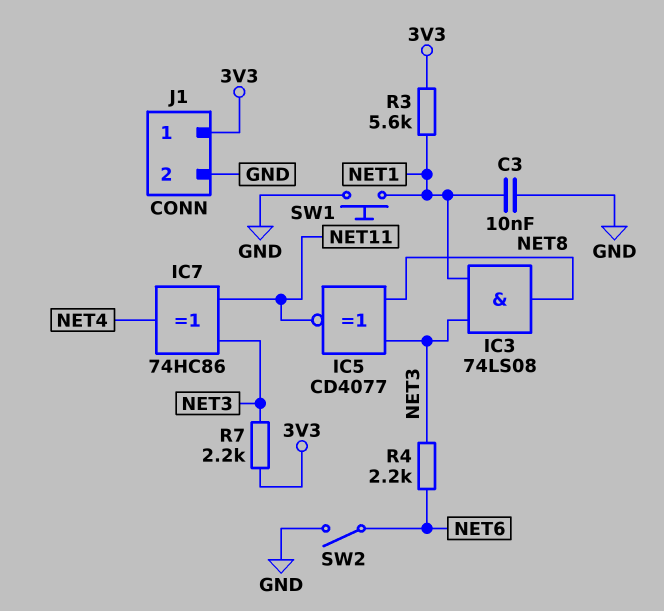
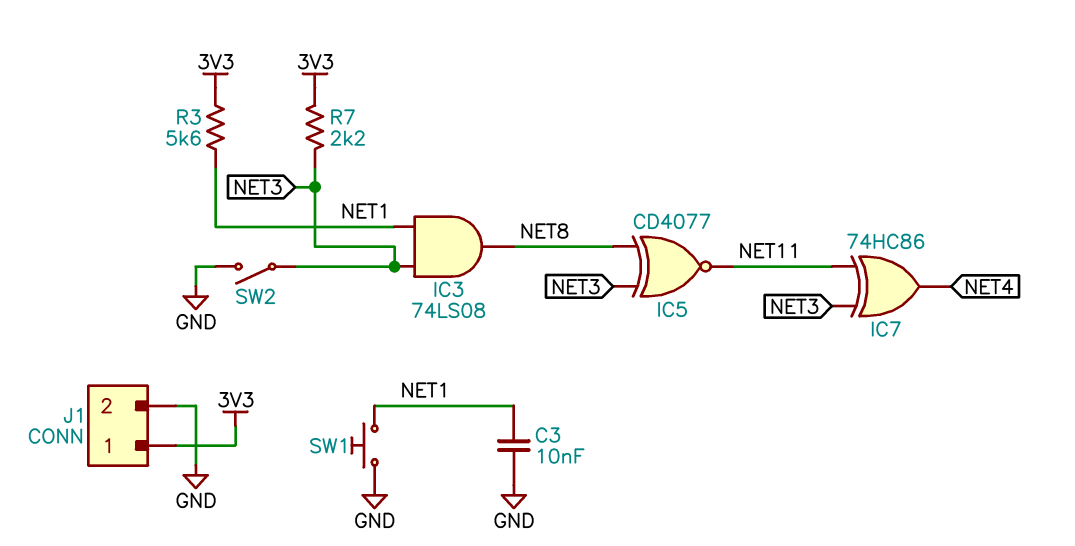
R4: 2.2k (NET3, NET6) -> none
SW2: switch (GND, NET6) -> switch (GND, NET3)

